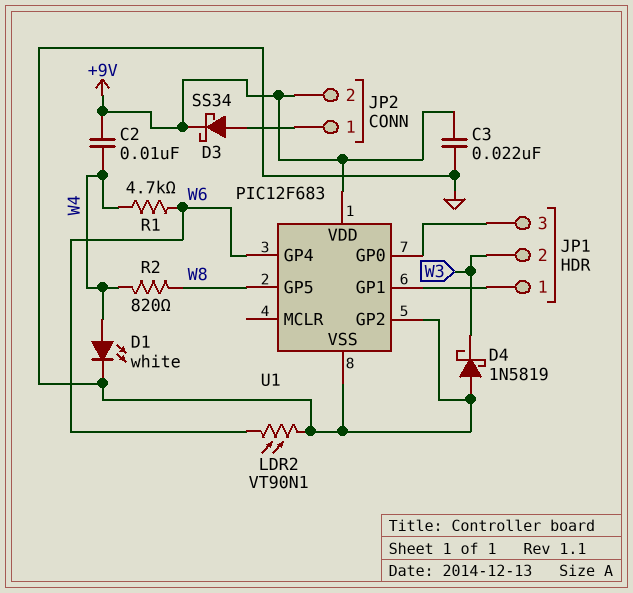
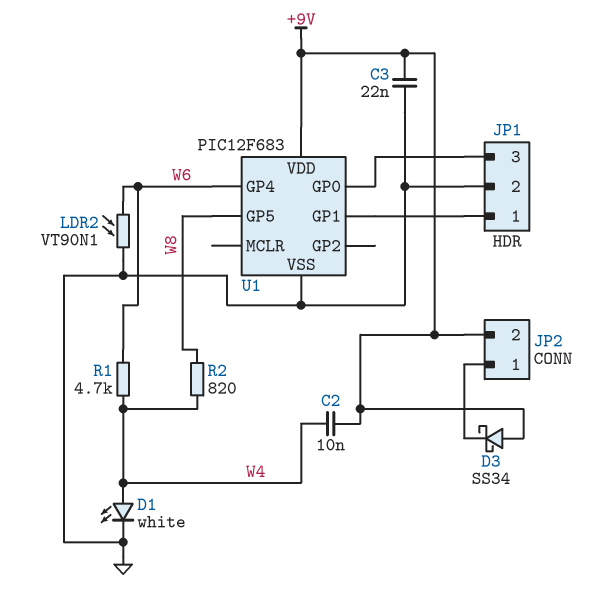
D3: schottky SS34 (A JP2/1, K +9V) -> schottky SS34 (A +9V, K JP2/1)
D4: schottky 1N5819 (A GND, K W3) -> none
JP1 pin 2: W3 -> GND
U1 pin GP2: GND -> none

